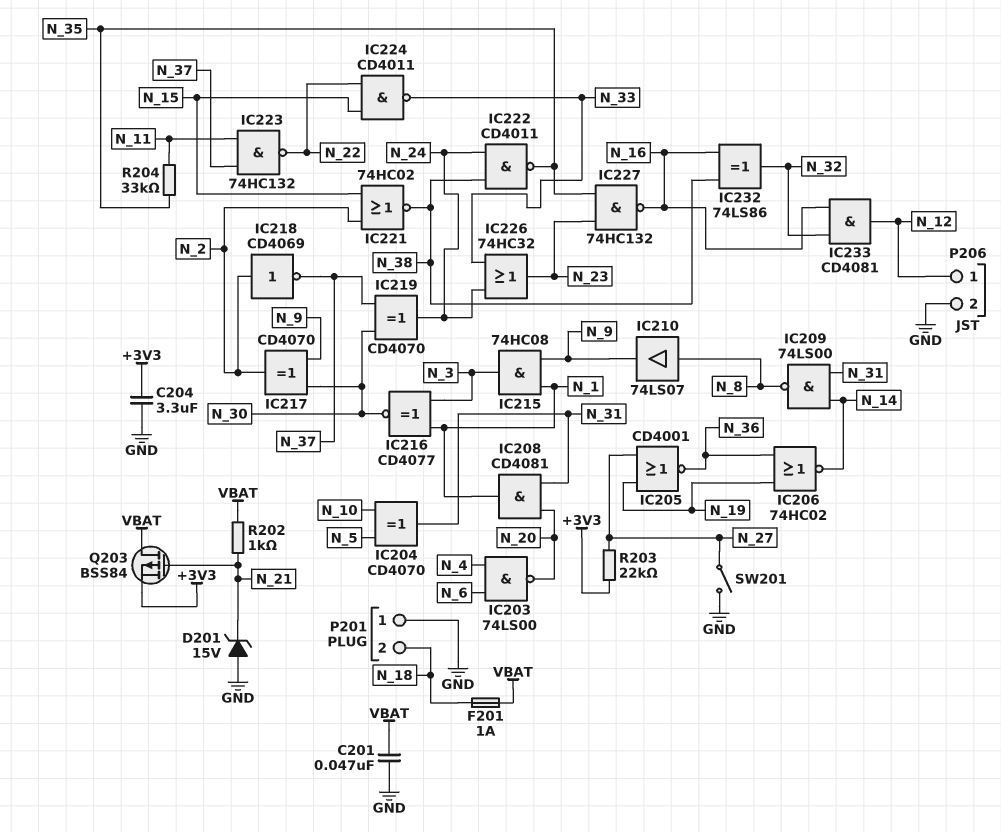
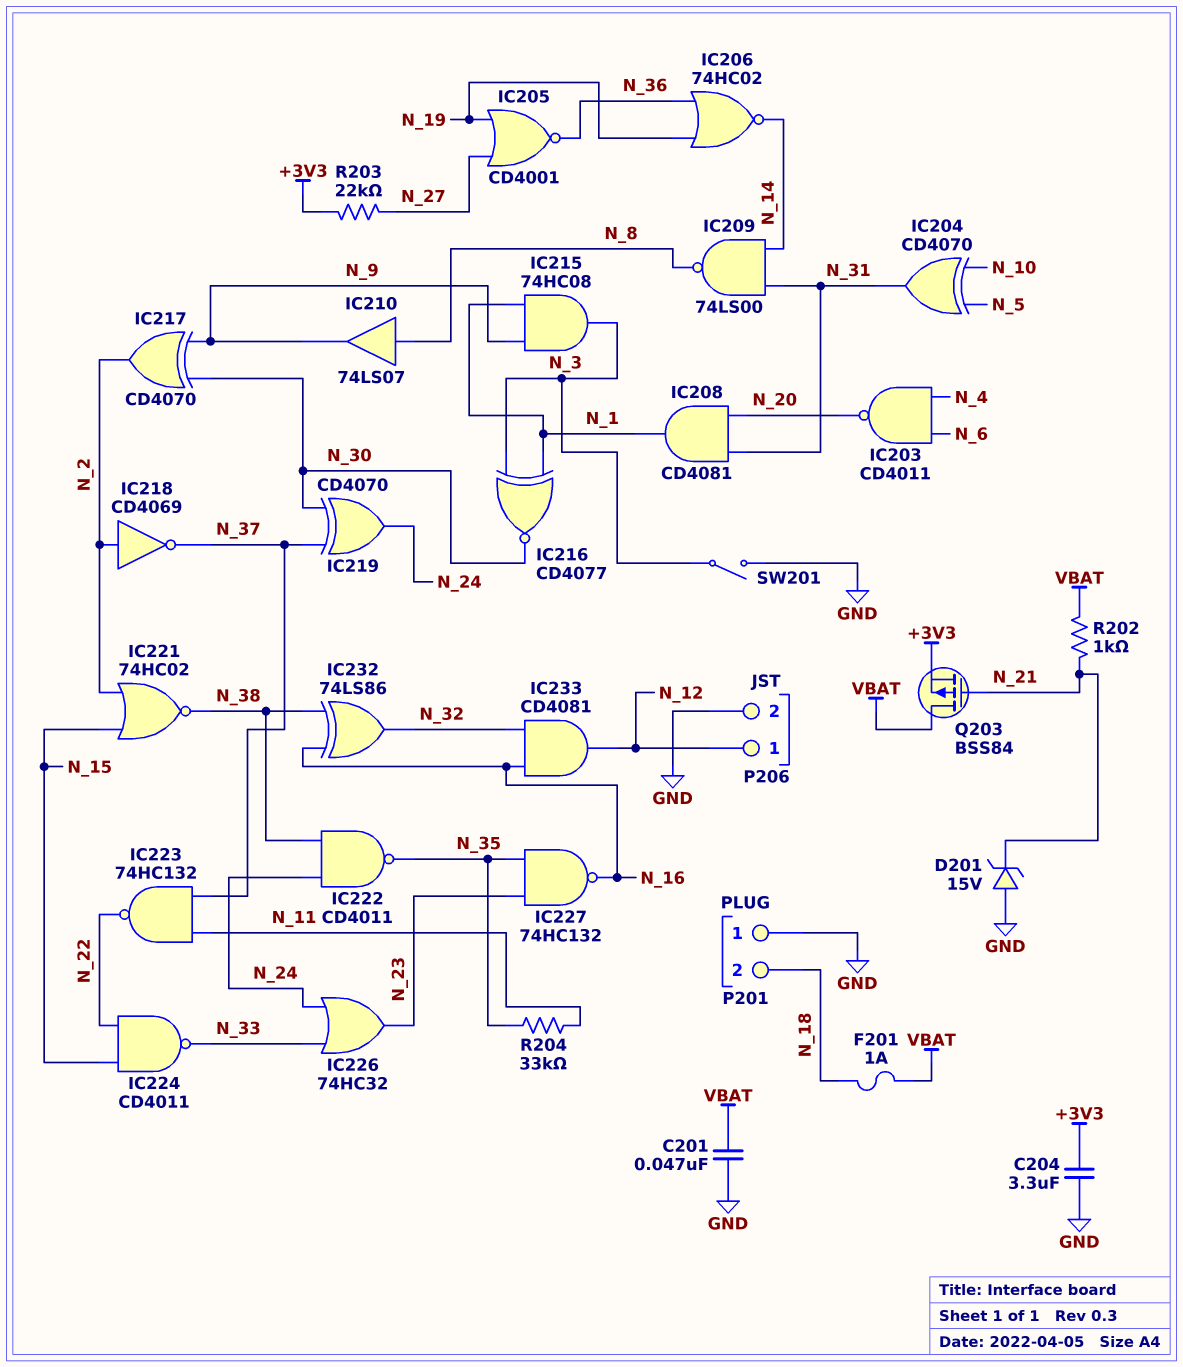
IC203: NAND 74LS00 (in N_4, in N_6, out N_20) -> NAND CD4011 (in N_4, in N_6, out N_20)
SW201: switch (GND, N_27) -> switch (GND, N_3)

